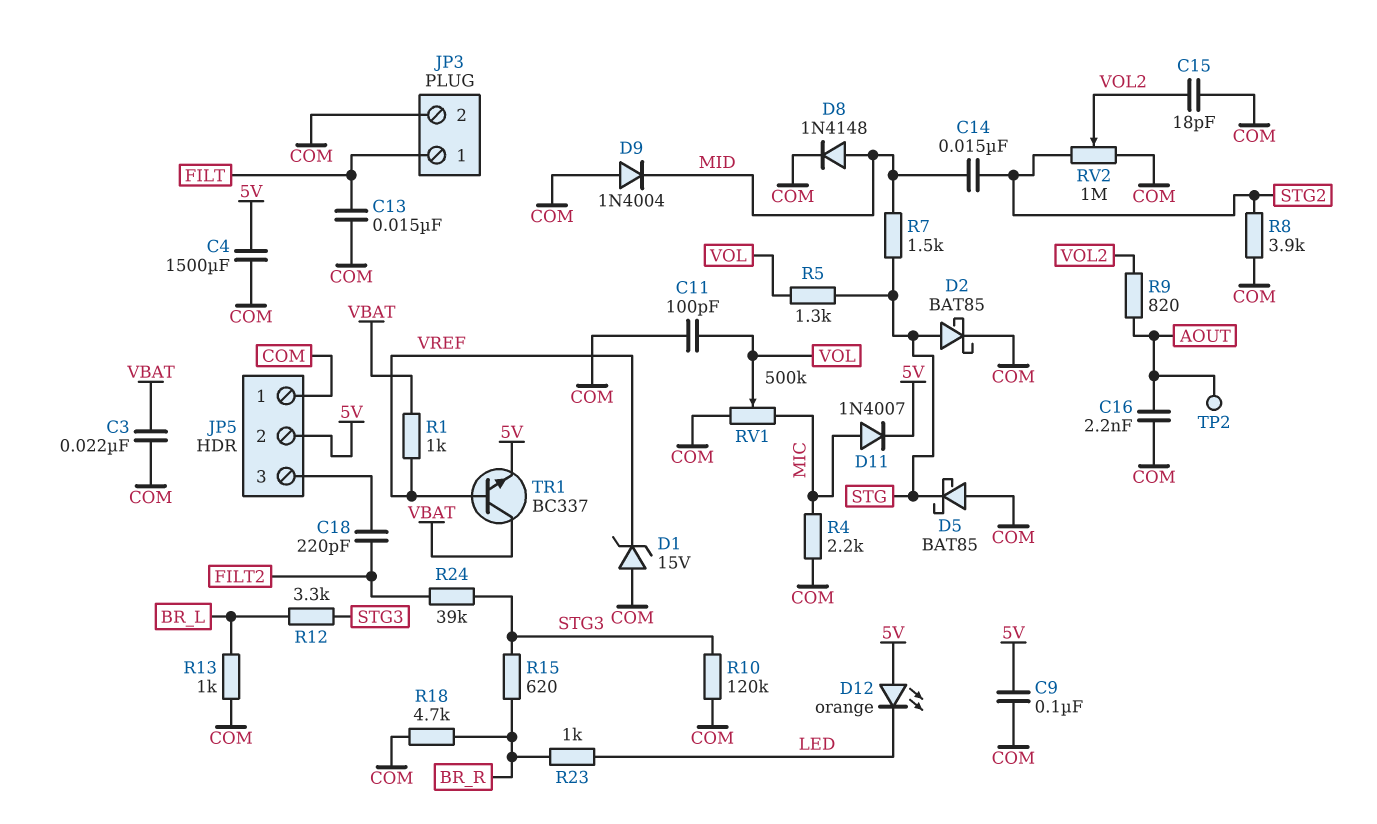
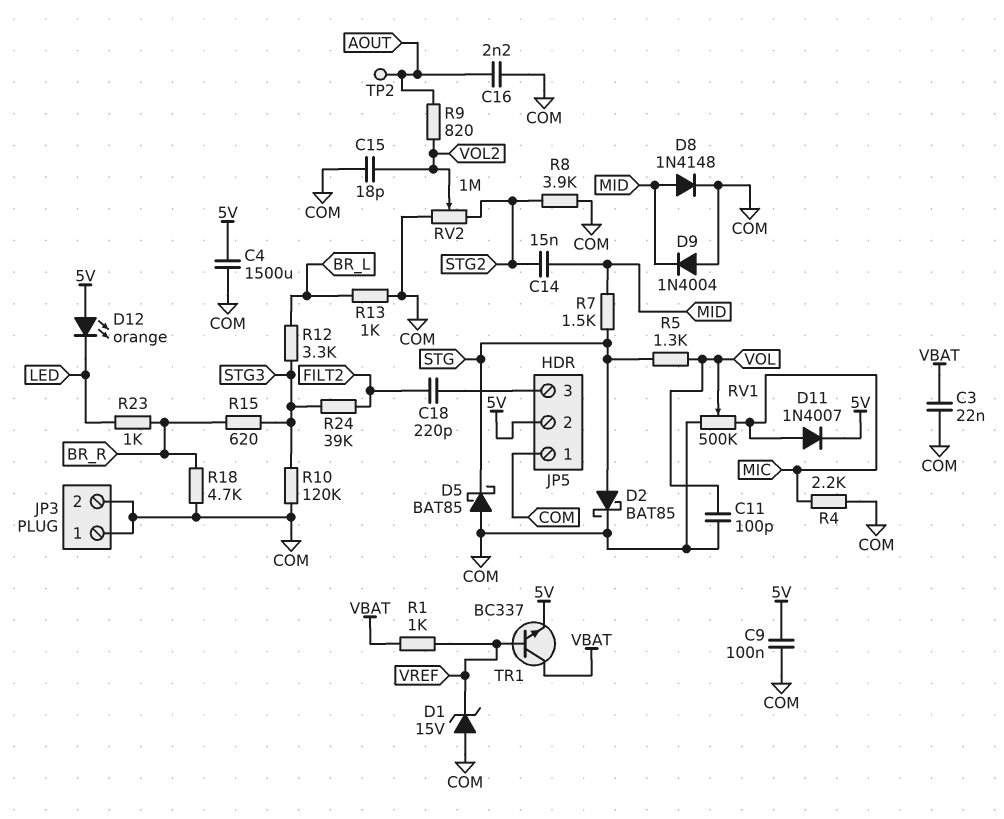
C13: 15nF (COM, FILT) -> none
JP3 pin 1: FILT -> COM

